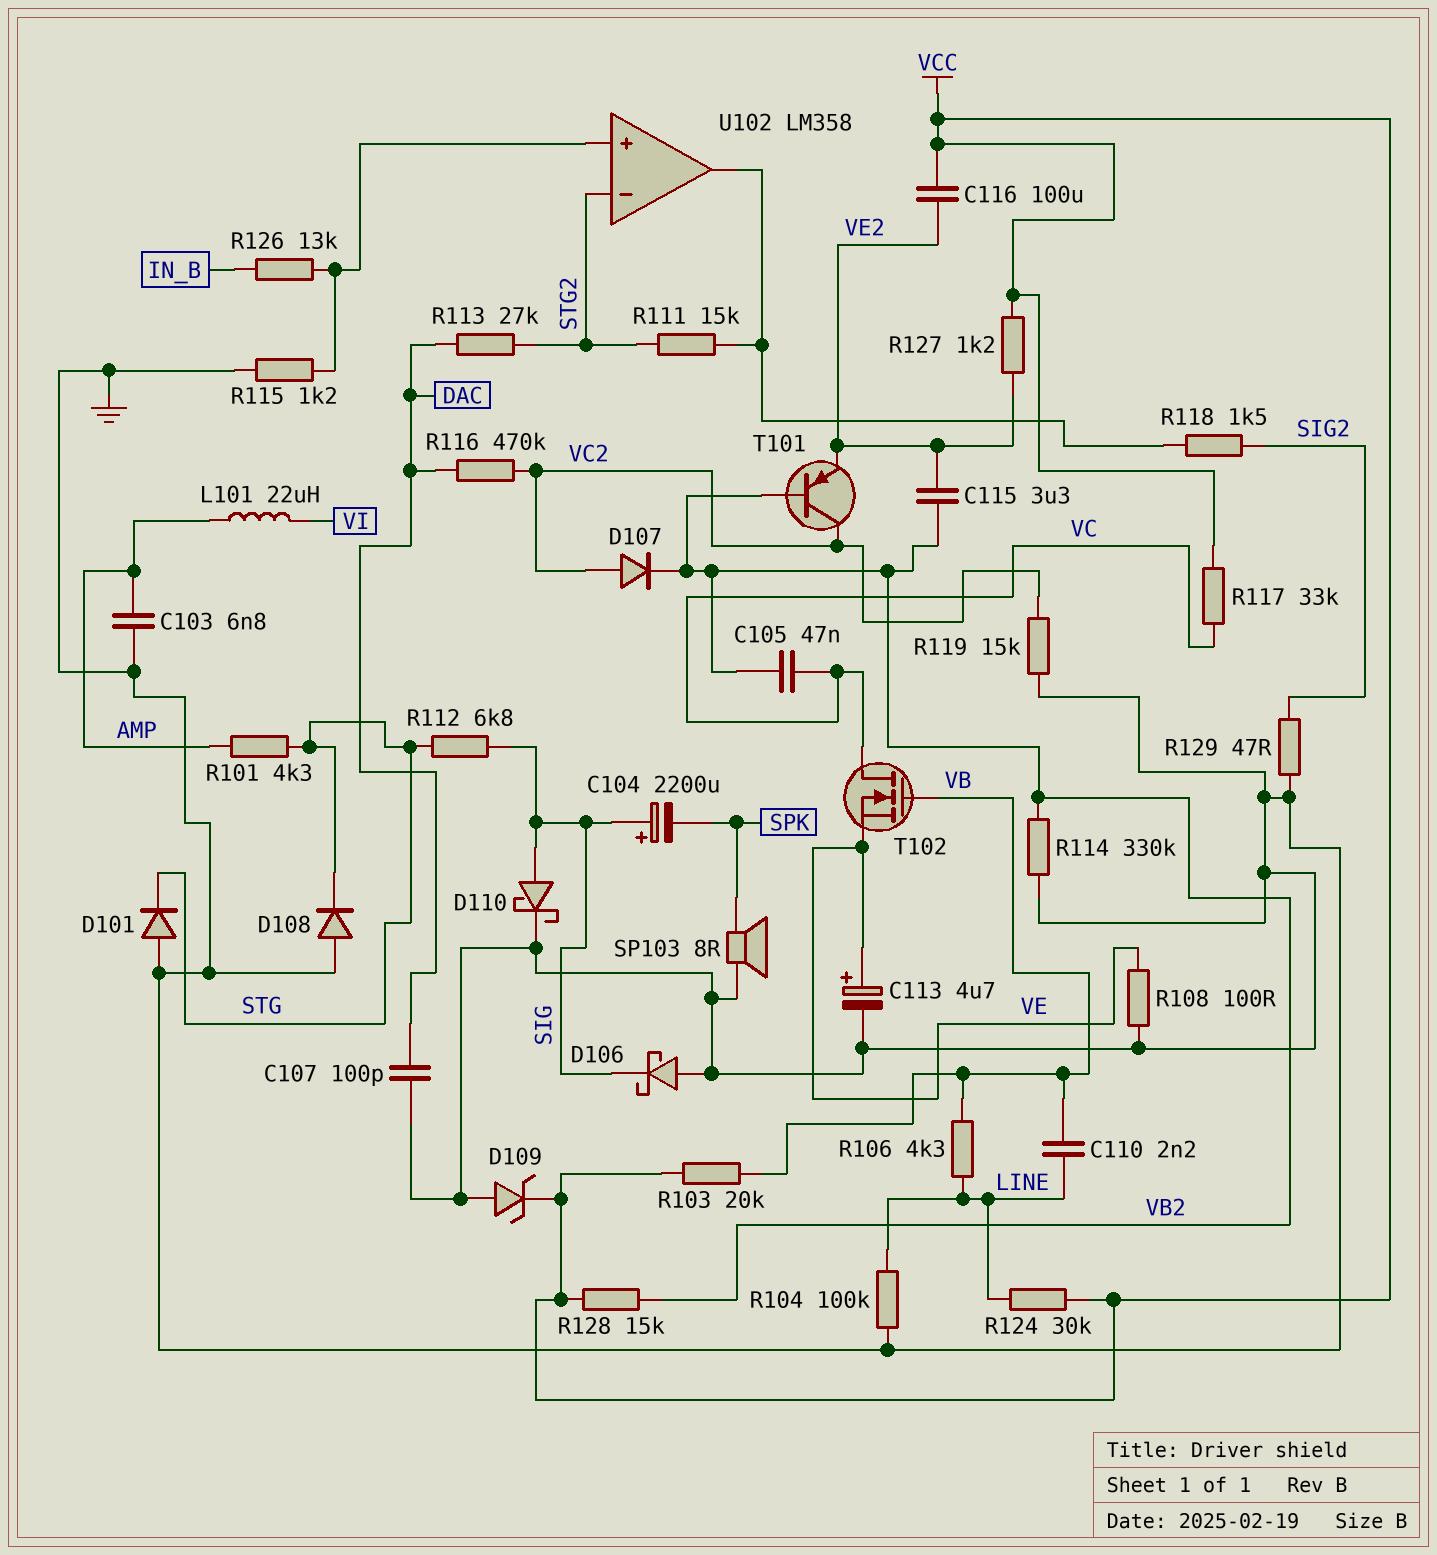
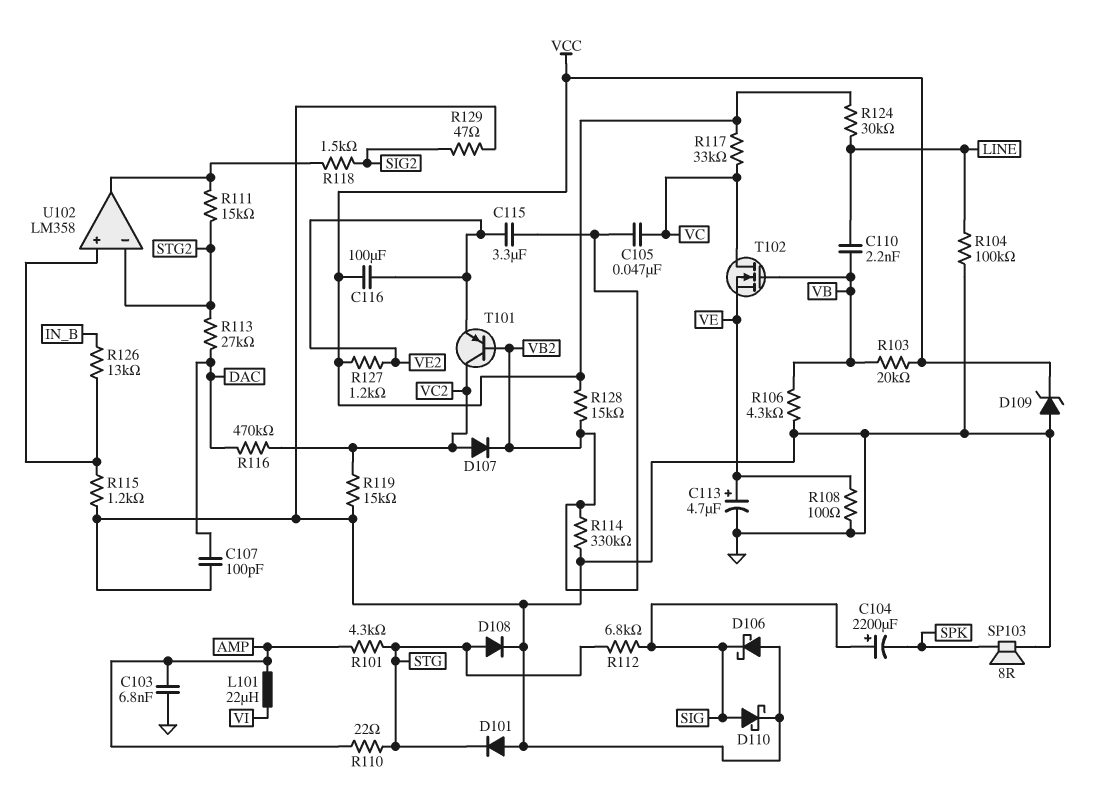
D108: diode (A GND, K STG) -> diode (A STG, K GND)
R106: 4.3k (LINE, VB) -> 4.3k (GND, VB)
R110: none -> 22 (AMP, STG)

